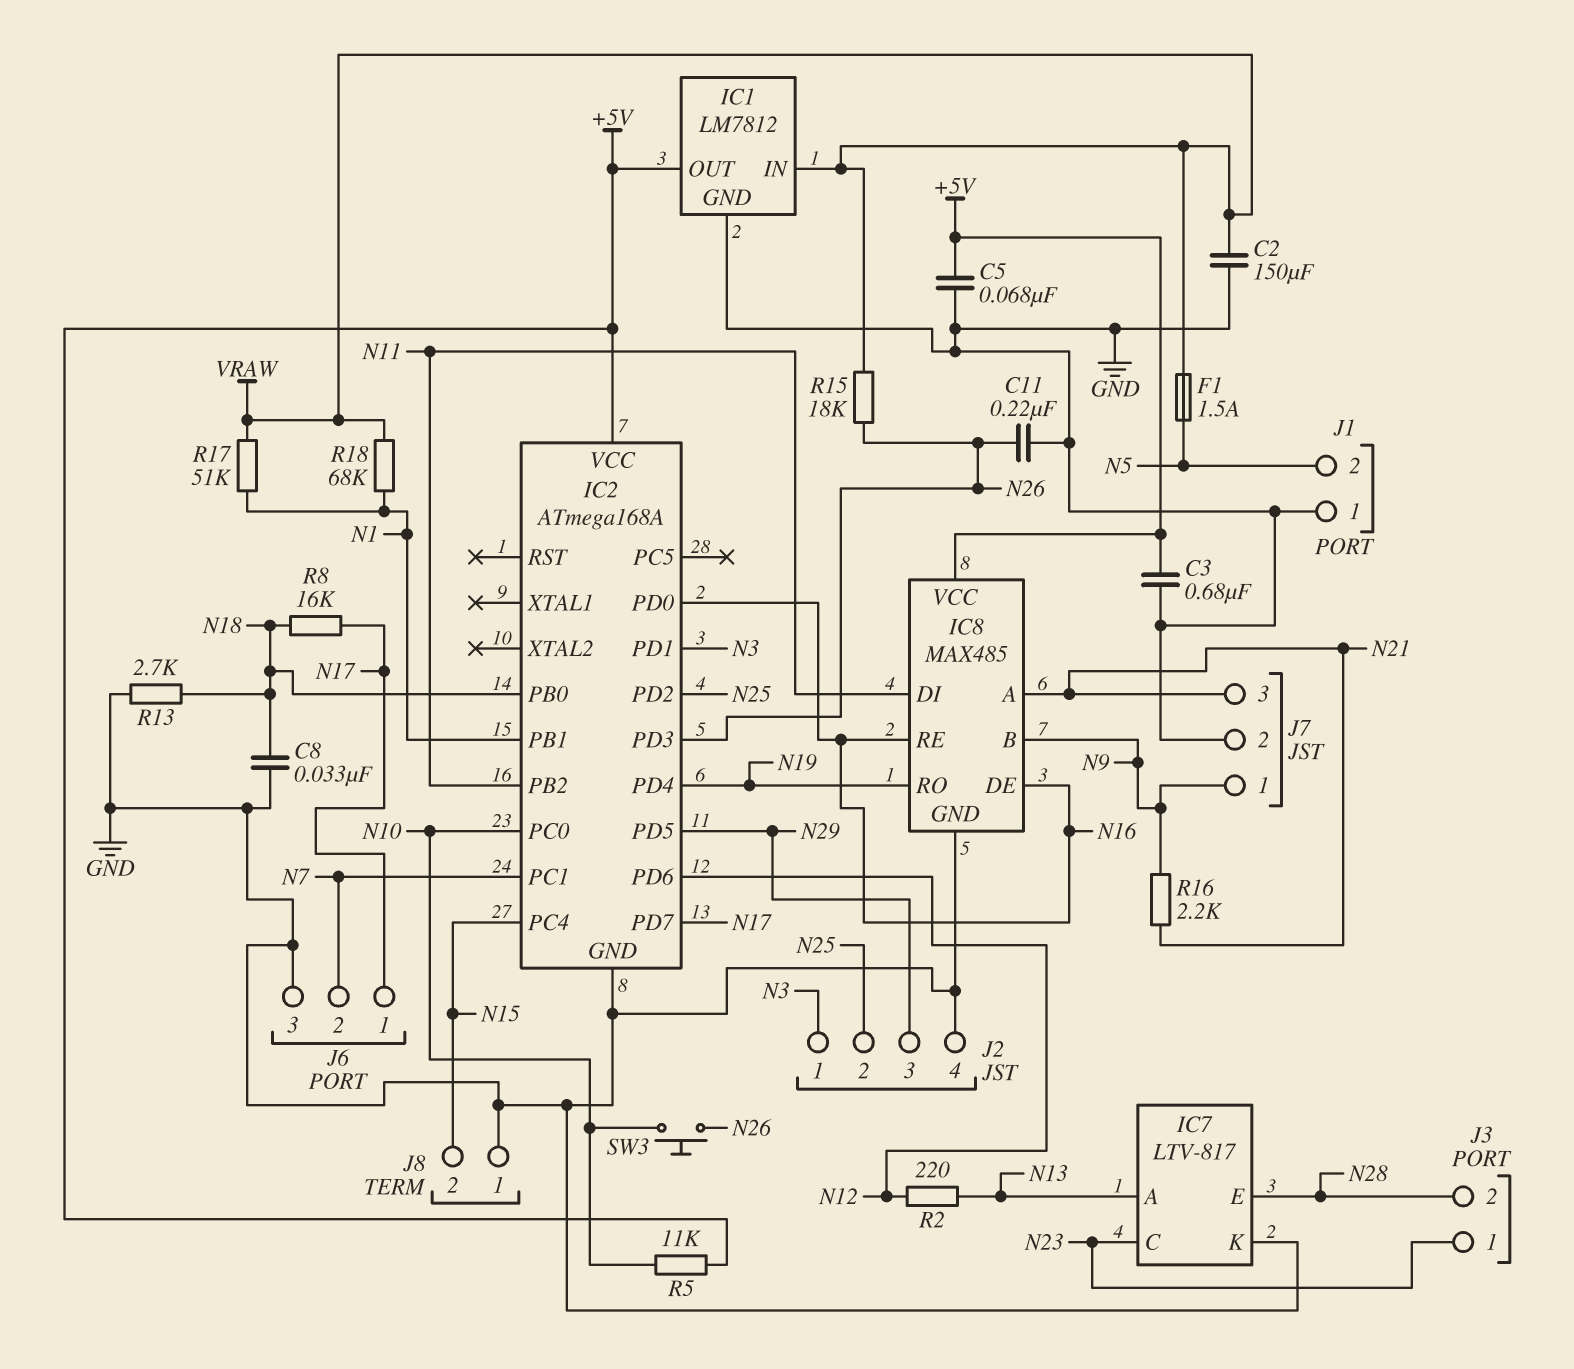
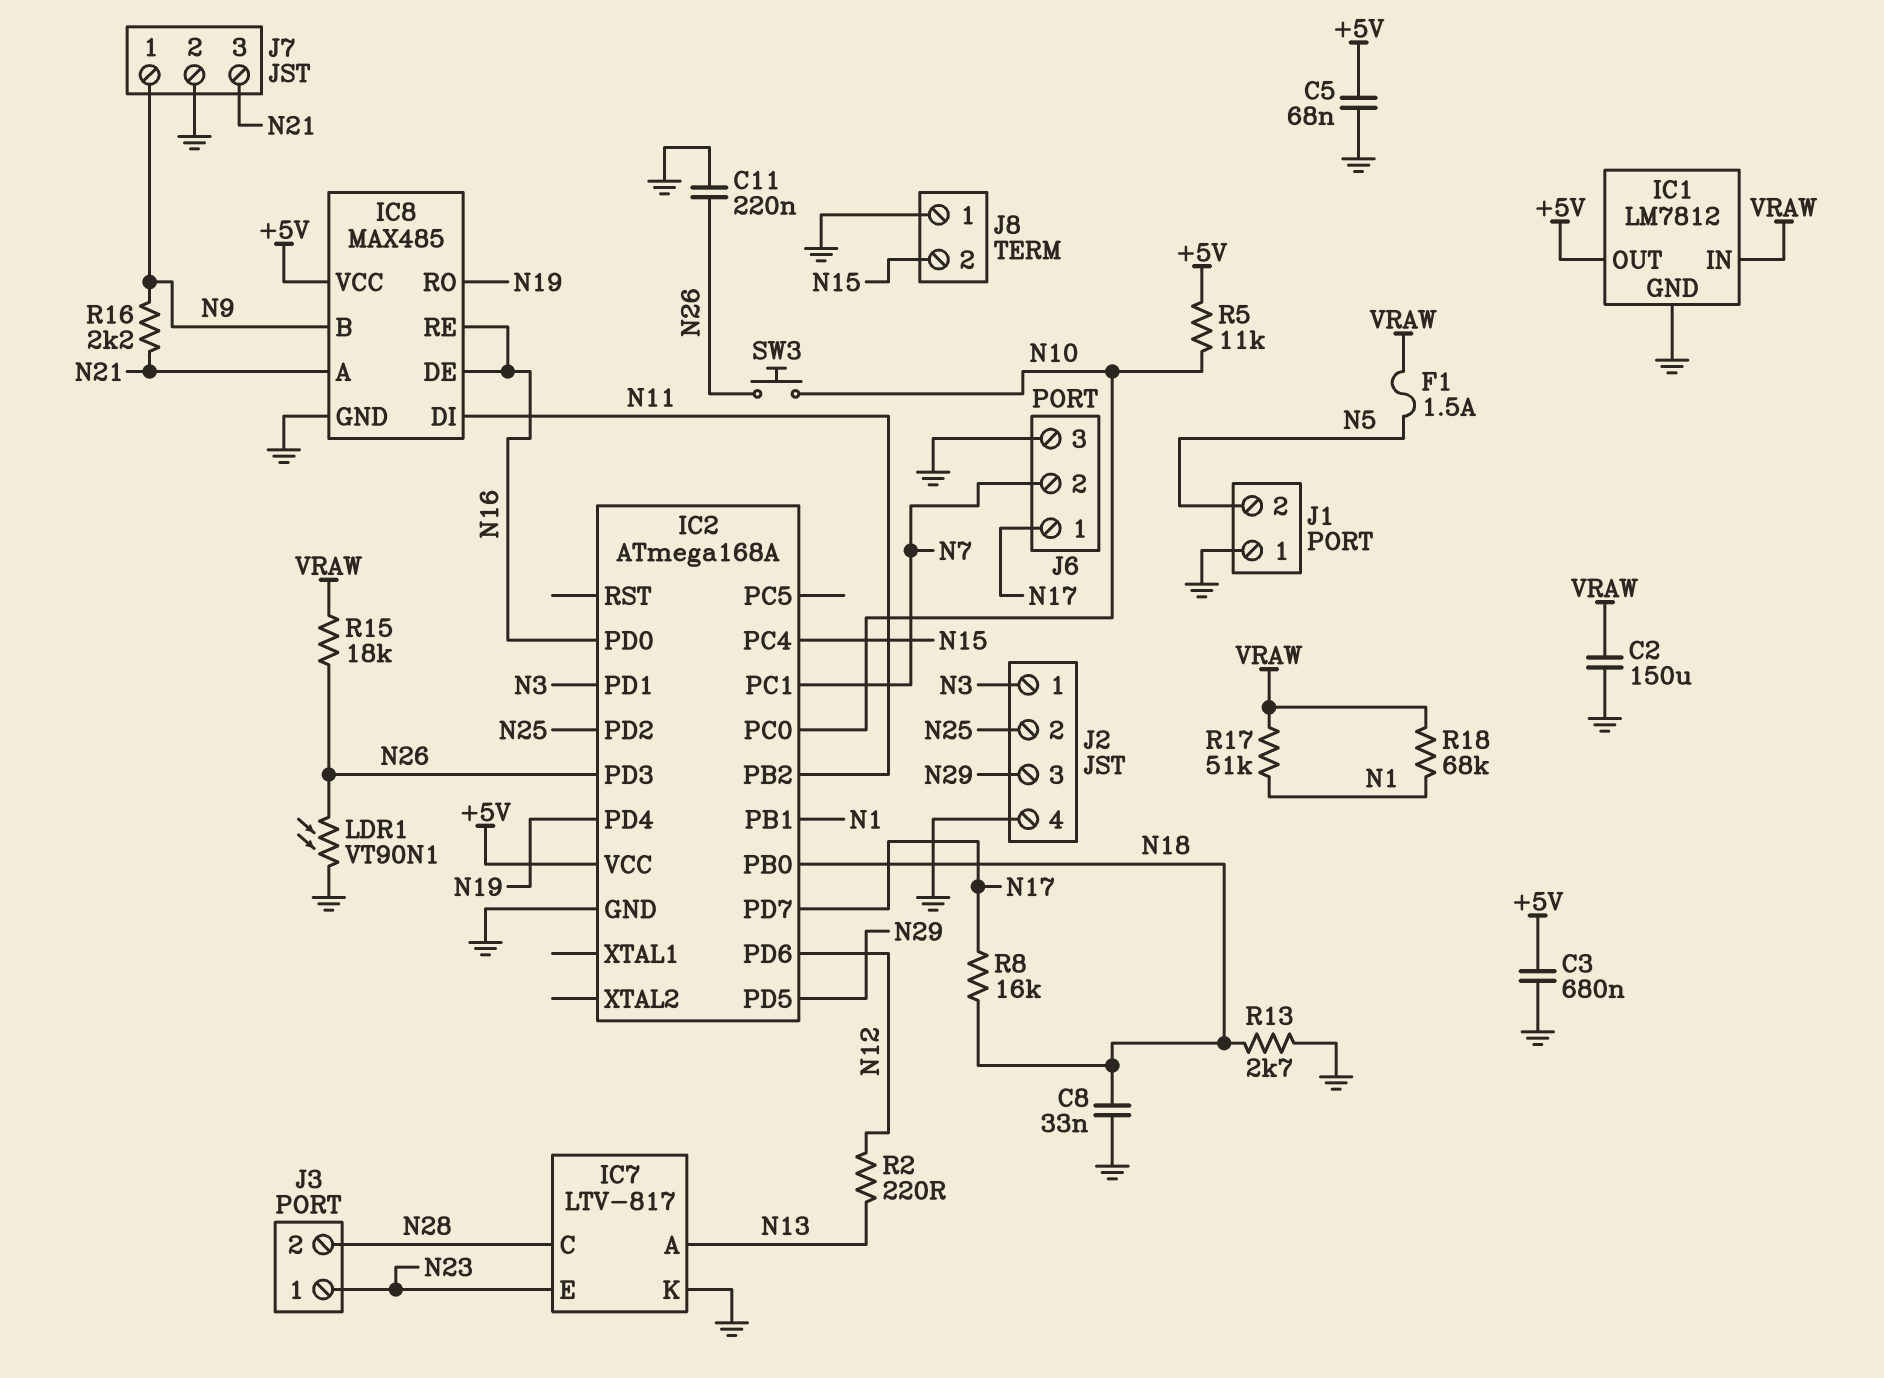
IC7 pin C: N23 -> N28
IC7 pin E: N28 -> N23
LDR1: none -> VT90N1 (GND, N26)

